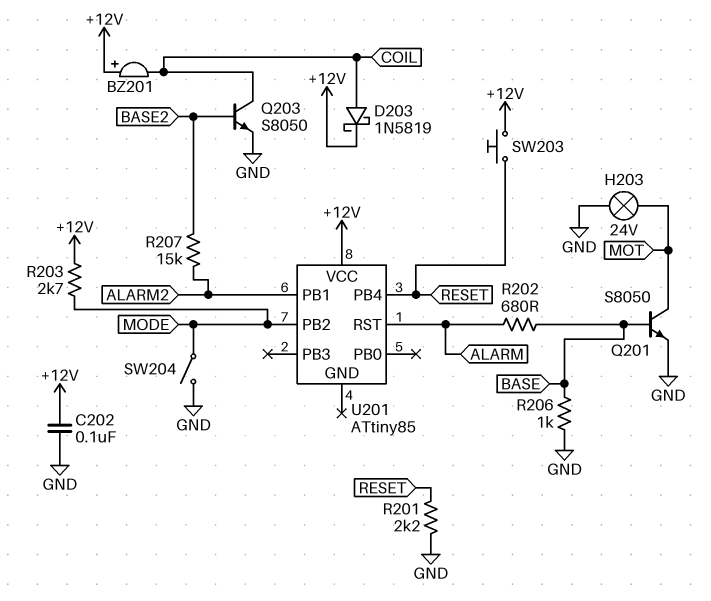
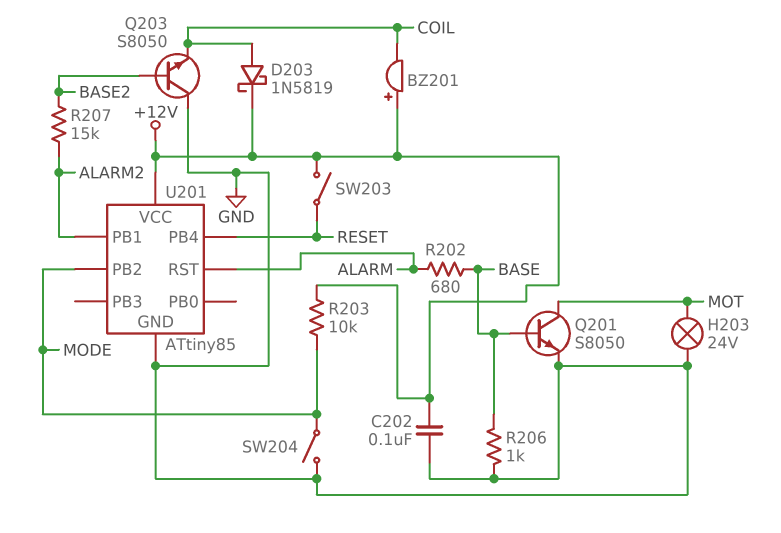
Q203: NPN S8050 (B BASE2, C COIL, E GND) -> NPN S8050 (B BASE2, C GND, E COIL)
R201: 2.2k (GND, RESET) -> none
R203: 2.7k (+12V, MODE) -> 10k (+12V, MODE)
SW203: button (+12V, RESET) -> switch (+12V, RESET)
U201 pin GND: none -> GND

